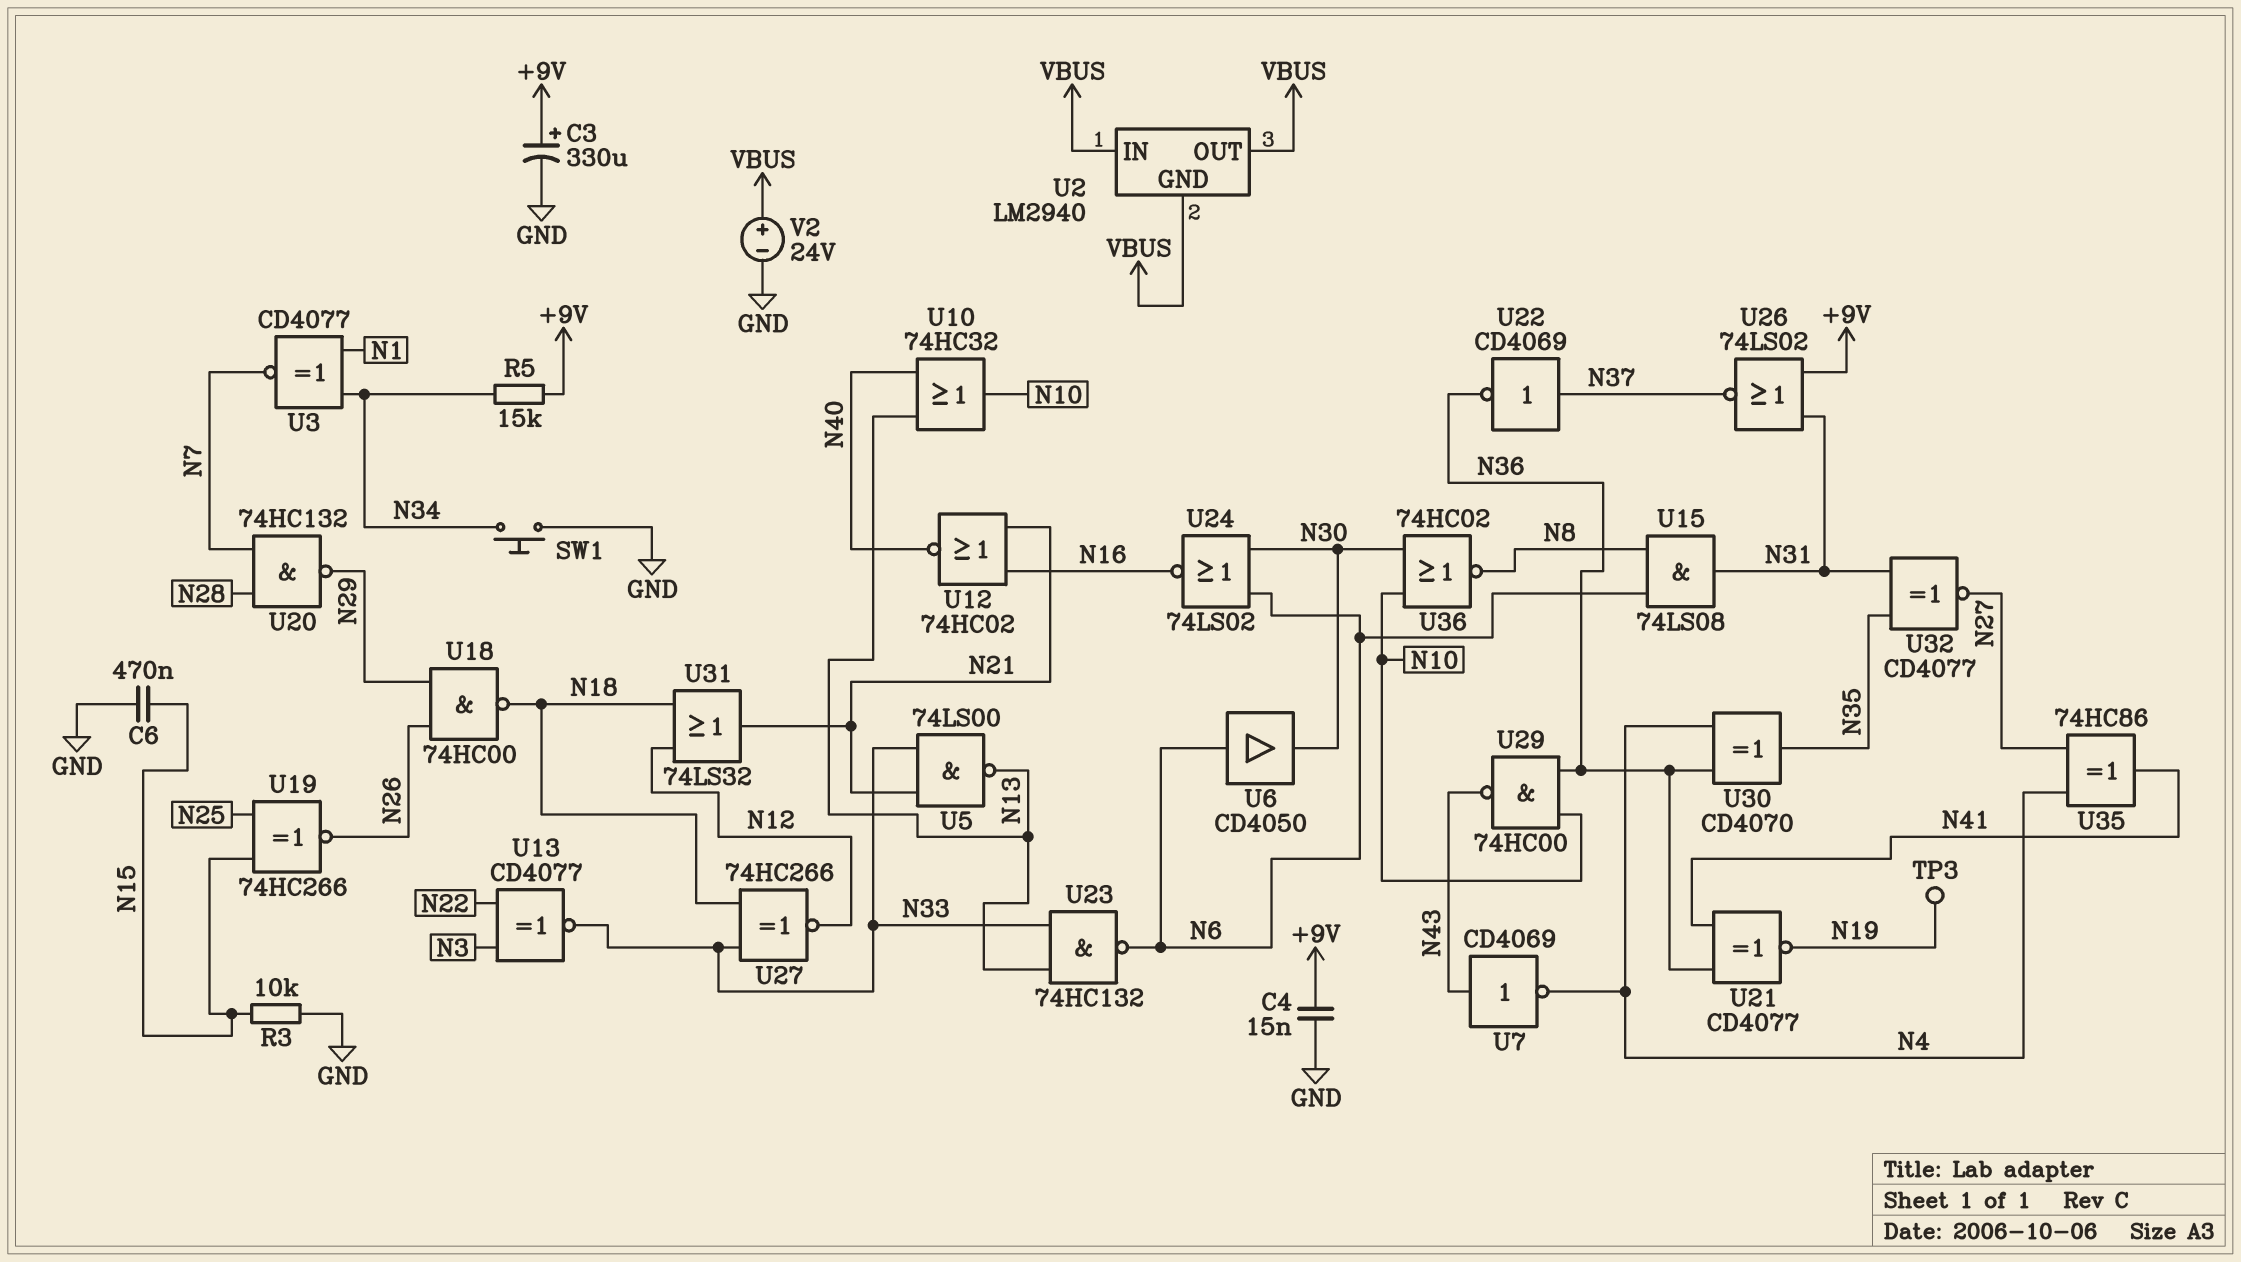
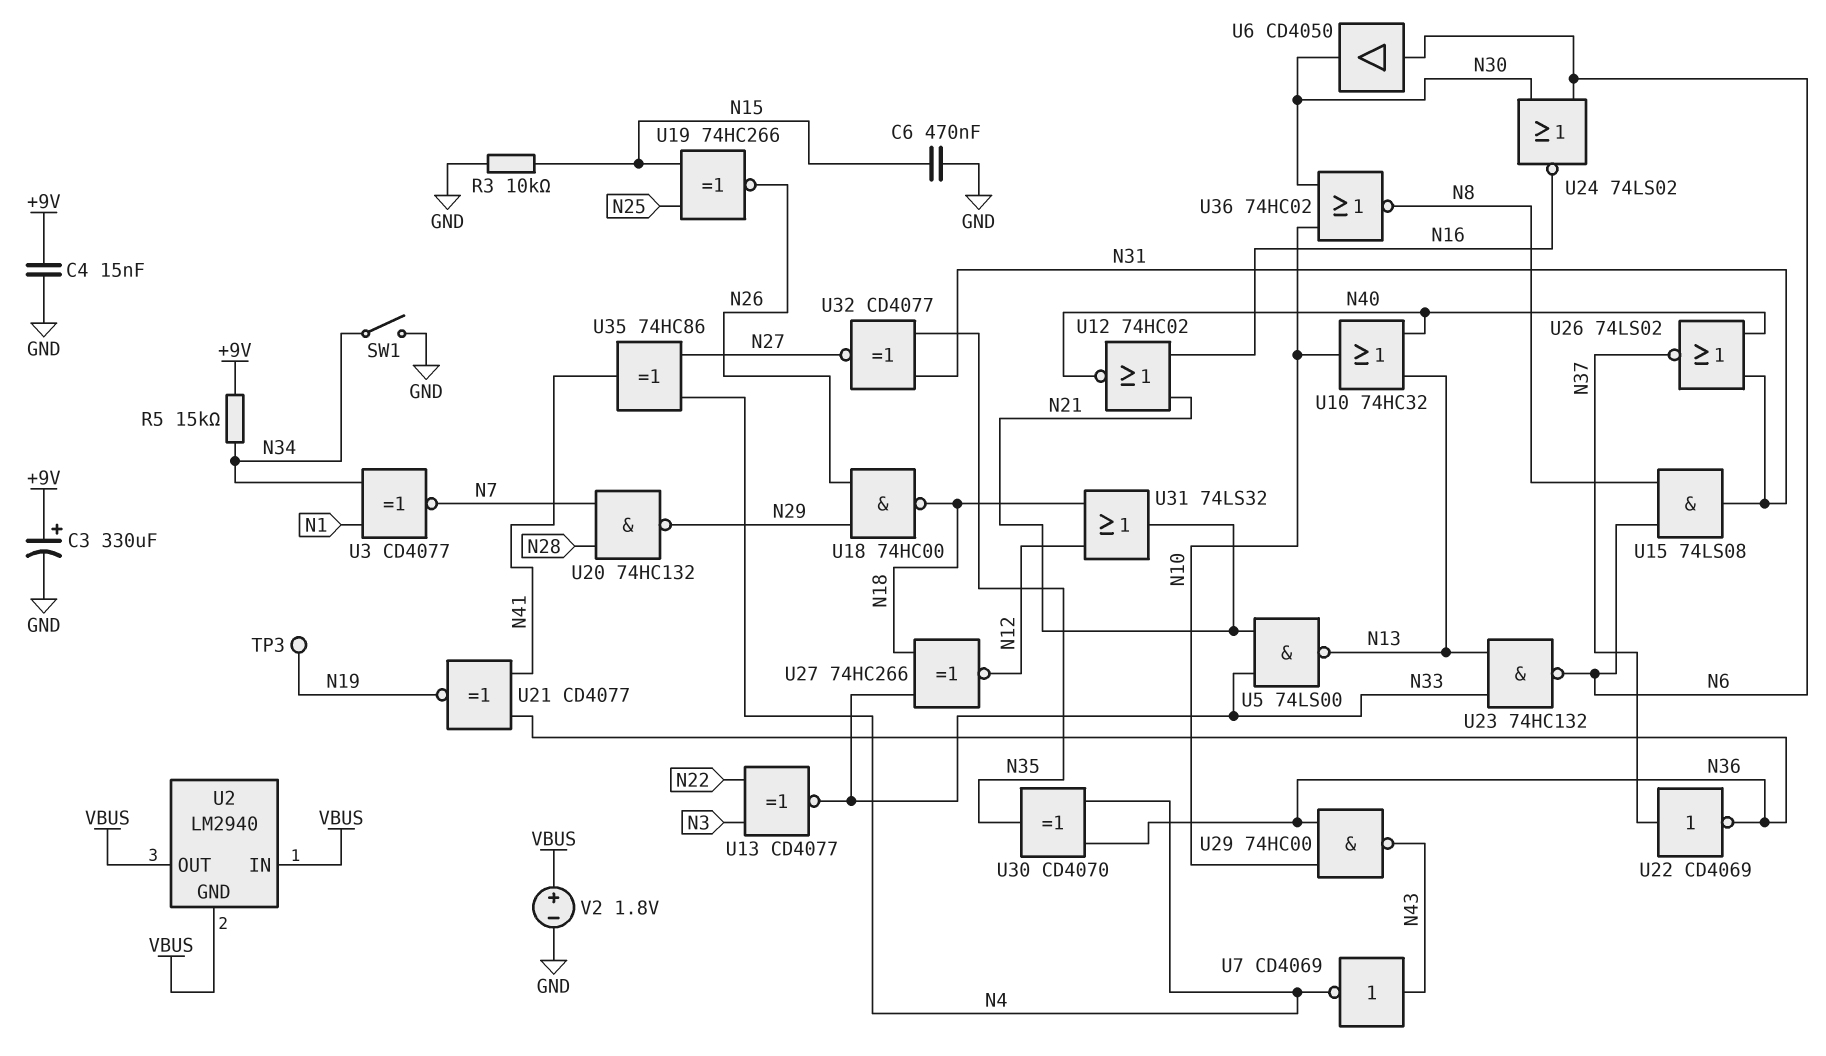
SW1: button (GND, N34) -> switch (GND, N34)
U26: NOR 74LS02 (in +9V, in N31, out N37) -> NOR 74LS02 (in N31, in N40, out N37)
V2: 24V (plus VBUS, minus GND) -> 1.8V (plus VBUS, minus GND)

